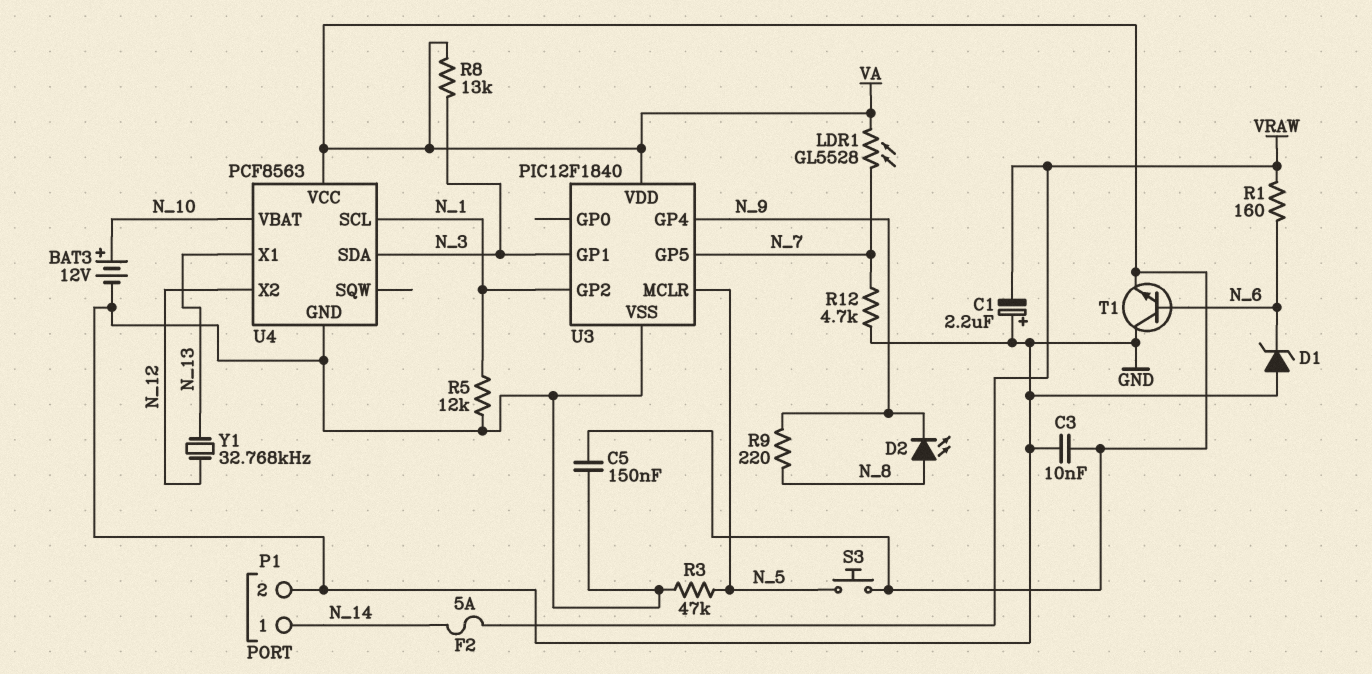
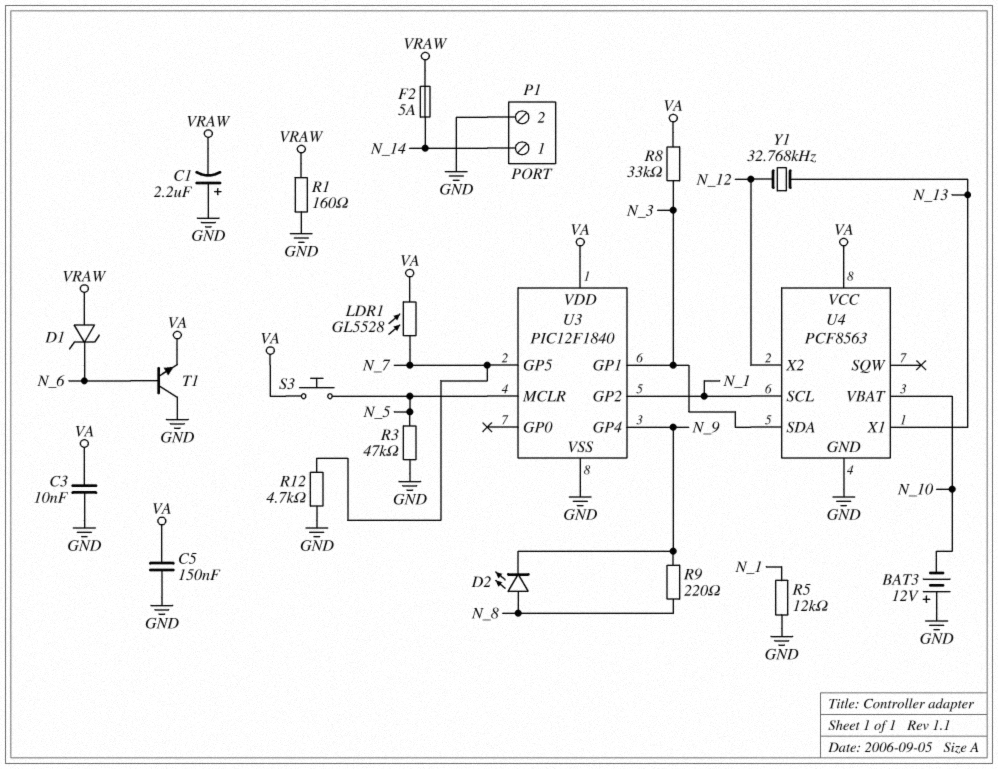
BAT3: 12V (plus N_10, minus GND) -> 12V (plus GND, minus N_10)
D1: zener (A GND, K N_6) -> zener (A VRAW, K N_6)
R1: 160 (N_6, VRAW) -> 160 (GND, VRAW)
R8: 13k (N_3, VA) -> 33k (N_3, VA)

